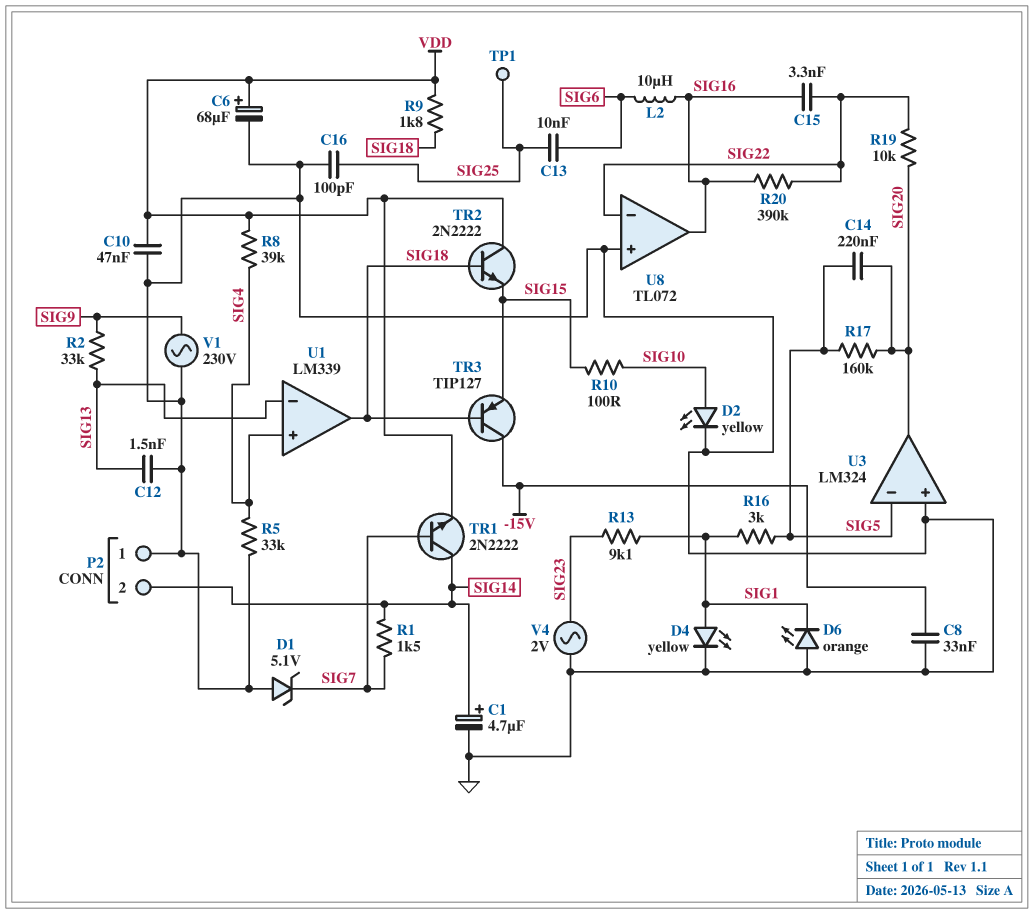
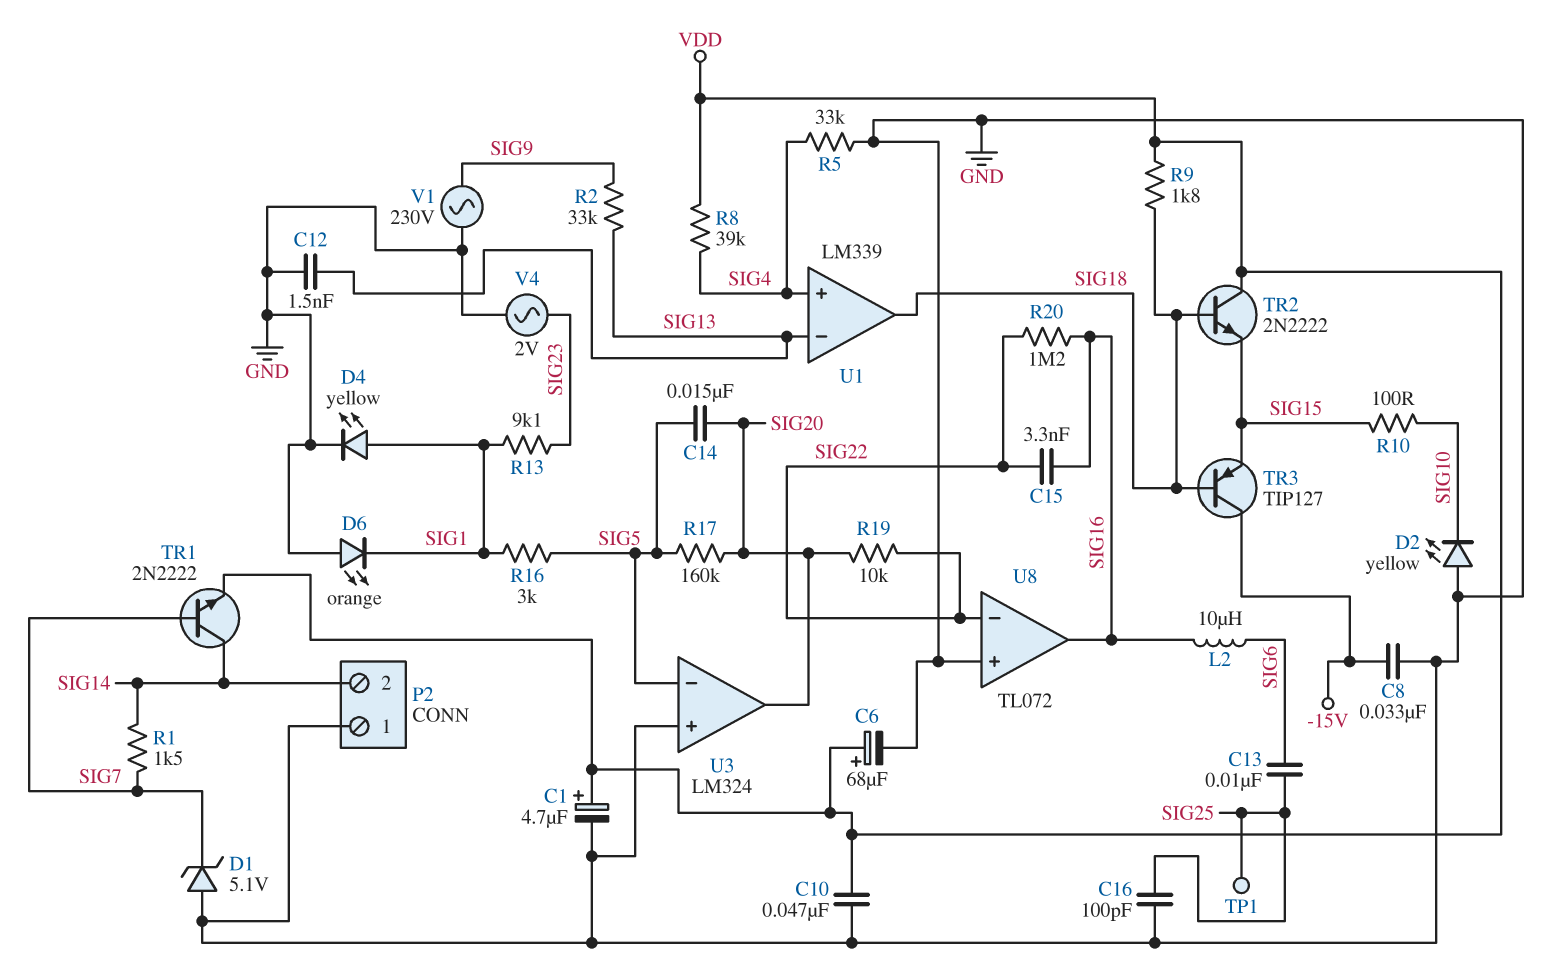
C1: 4.7uF (plus SIG14, minus GND) -> 4.7uF (plus VDD, minus GND)
C14: 220nF (SIG5, SIG20) -> 15nF (SIG5, SIG20)
D2: LED yellow (A SIG10, K GND) -> LED yellow (A GND, K SIG10)
R20: 390k (SIG16, SIG22) -> 1.2M (SIG16, SIG22)

